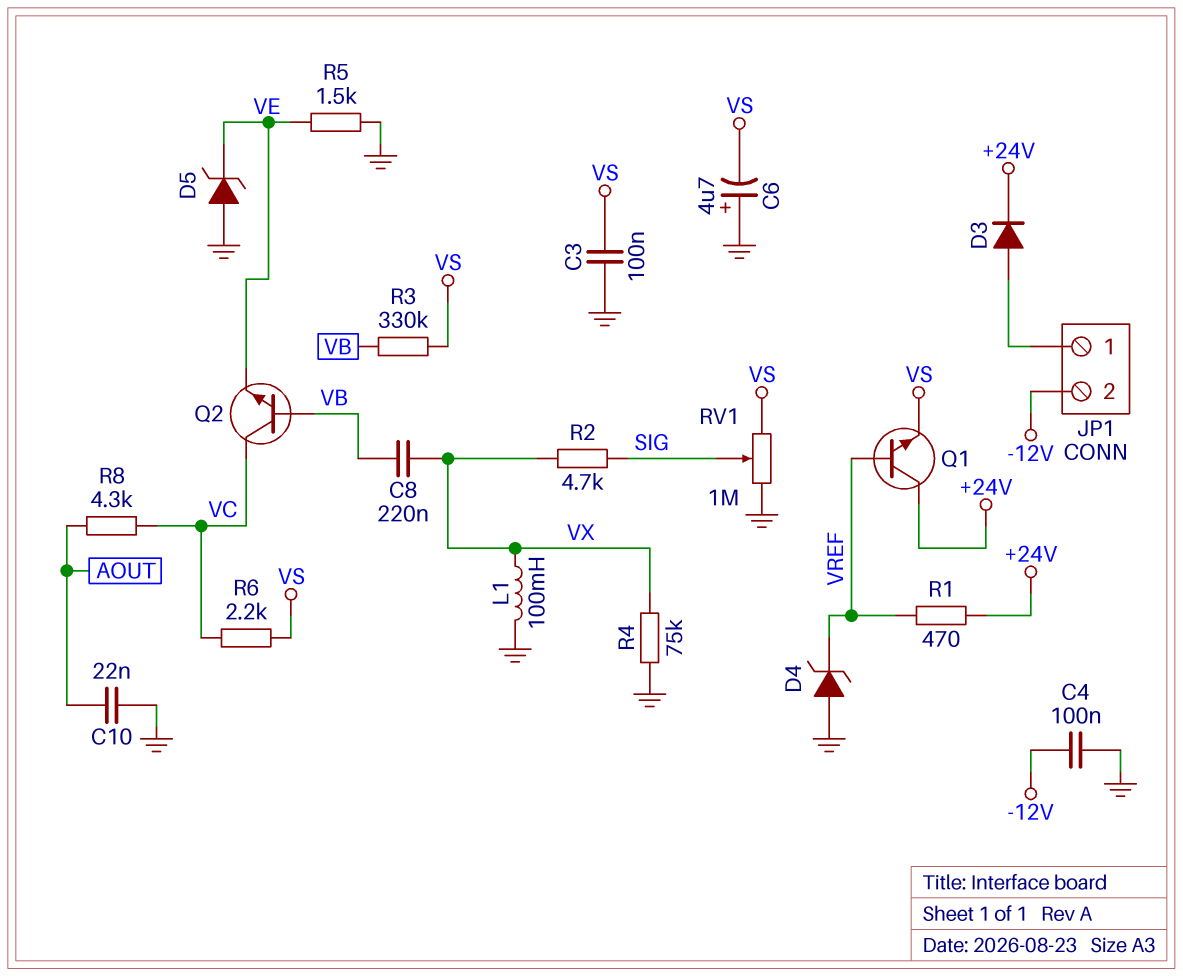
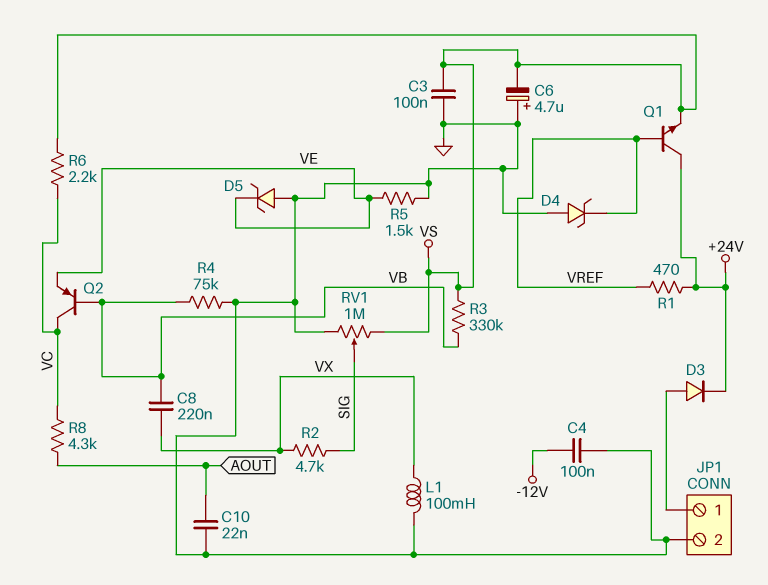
JP1 pin 2: -12V -> GND
Q2: NPN (B VB, C VC, E VE) -> PNP (B VB, C VC, E VE)
R4: 75k (GND, VX) -> 75k (GND, VB)

